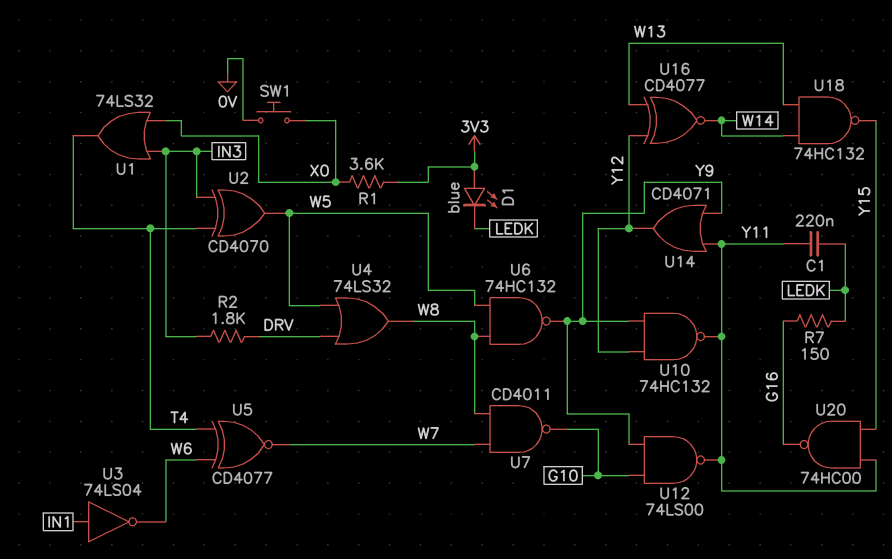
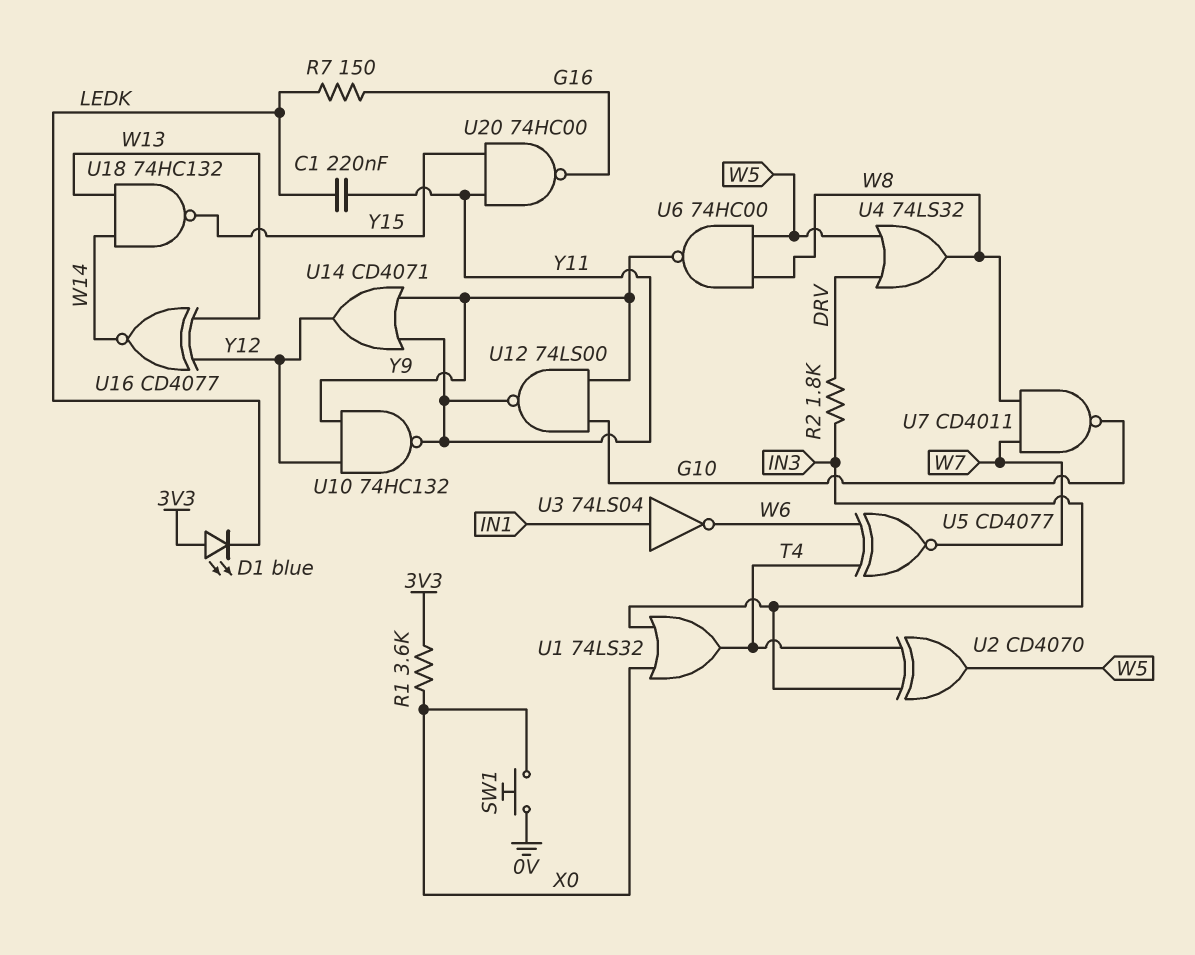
U6: NAND 74HC132 (in W5, in W8, out Y9) -> NAND 74HC00 (in W5, in W8, out Y9)

